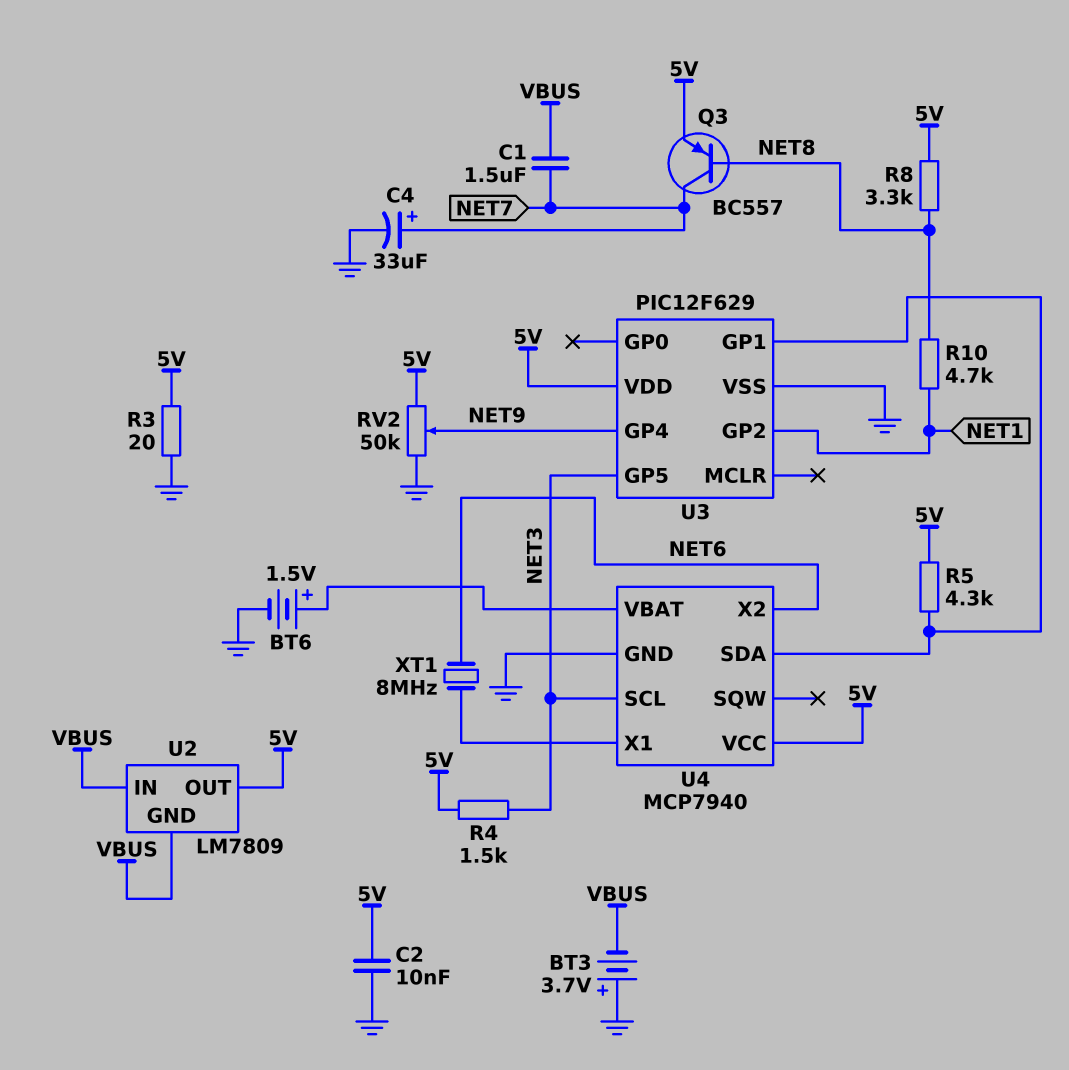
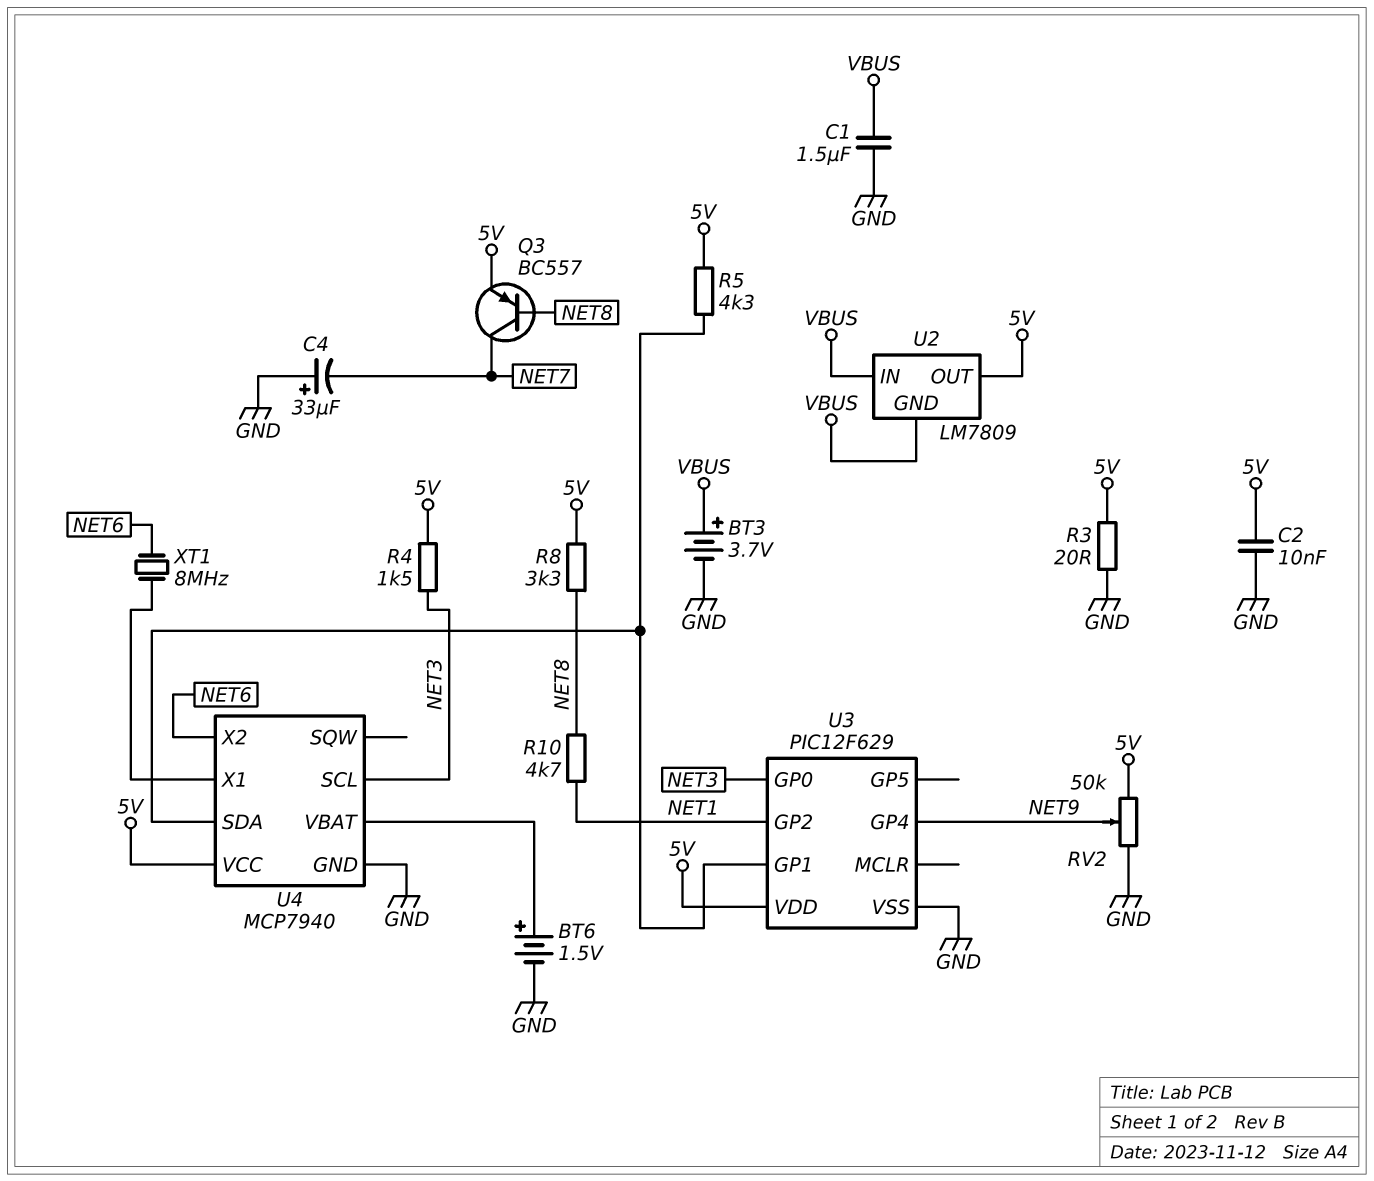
BT3: 3.7V (plus GND, minus VBUS) -> 3.7V (plus VBUS, minus GND)
C1: 1.5uF (NET7, VBUS) -> 1.5uF (GND, VBUS)
C4: 33uF (plus NET7, minus GND) -> 33uF (plus GND, minus NET7)
U3 pin GP0: none -> NET3
U3 pin GP5: NET3 -> none

